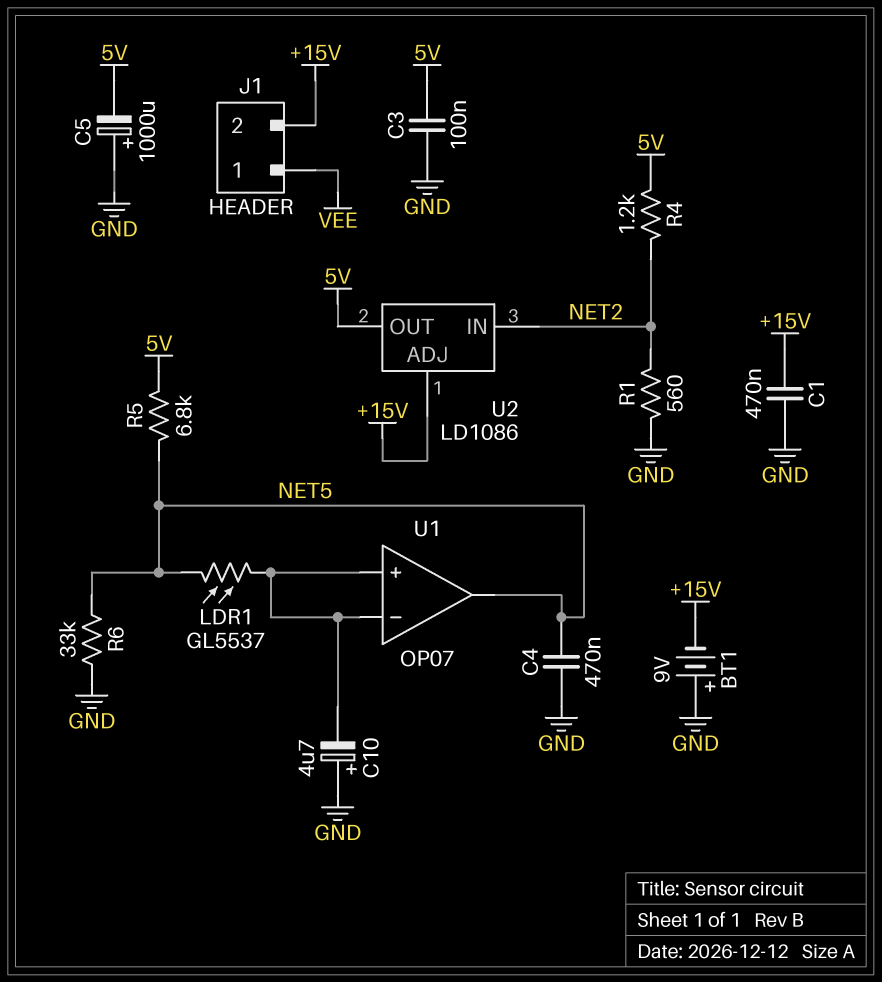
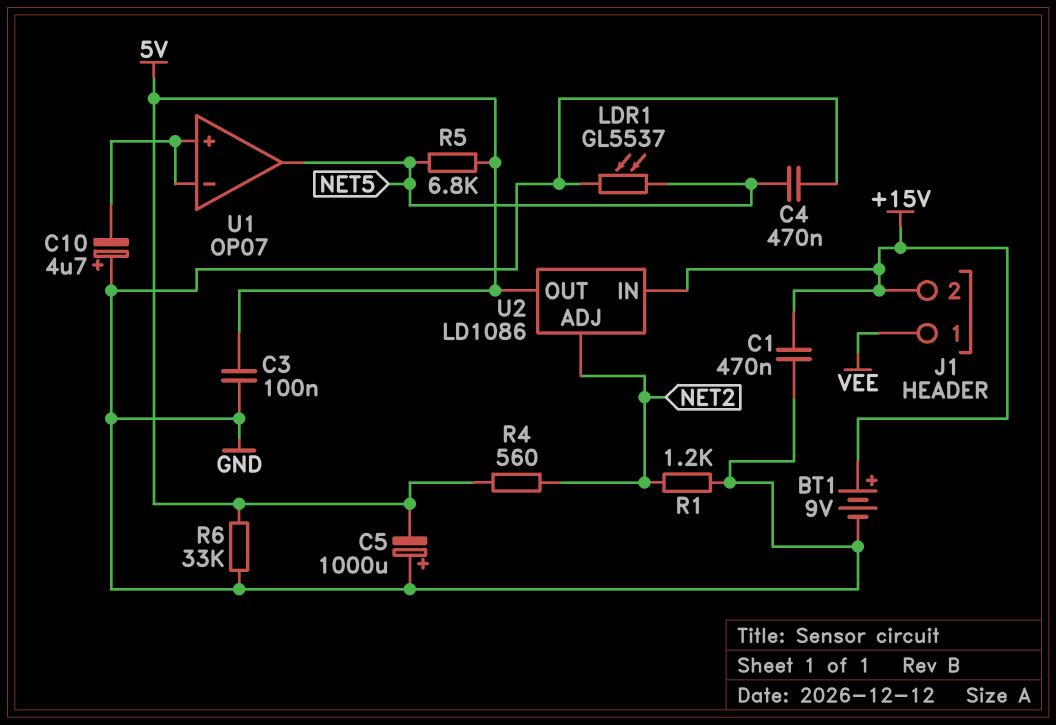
BT1: 9V (plus GND, minus +15V) -> 9V (plus +15V, minus GND)
LDR1: GL5537 (NET5, U1/in+) -> GL5537 (GND, NET5)
R1: 560 (GND, NET2) -> 1.2k (GND, NET2)
R4: 1.2k (5V, NET2) -> 560 (5V, NET2)
R6: 33k (GND, NET5) -> 33k (5V, GND)
U2 pin ADJ: +15V -> NET2
U2 pin IN: NET2 -> +15V

